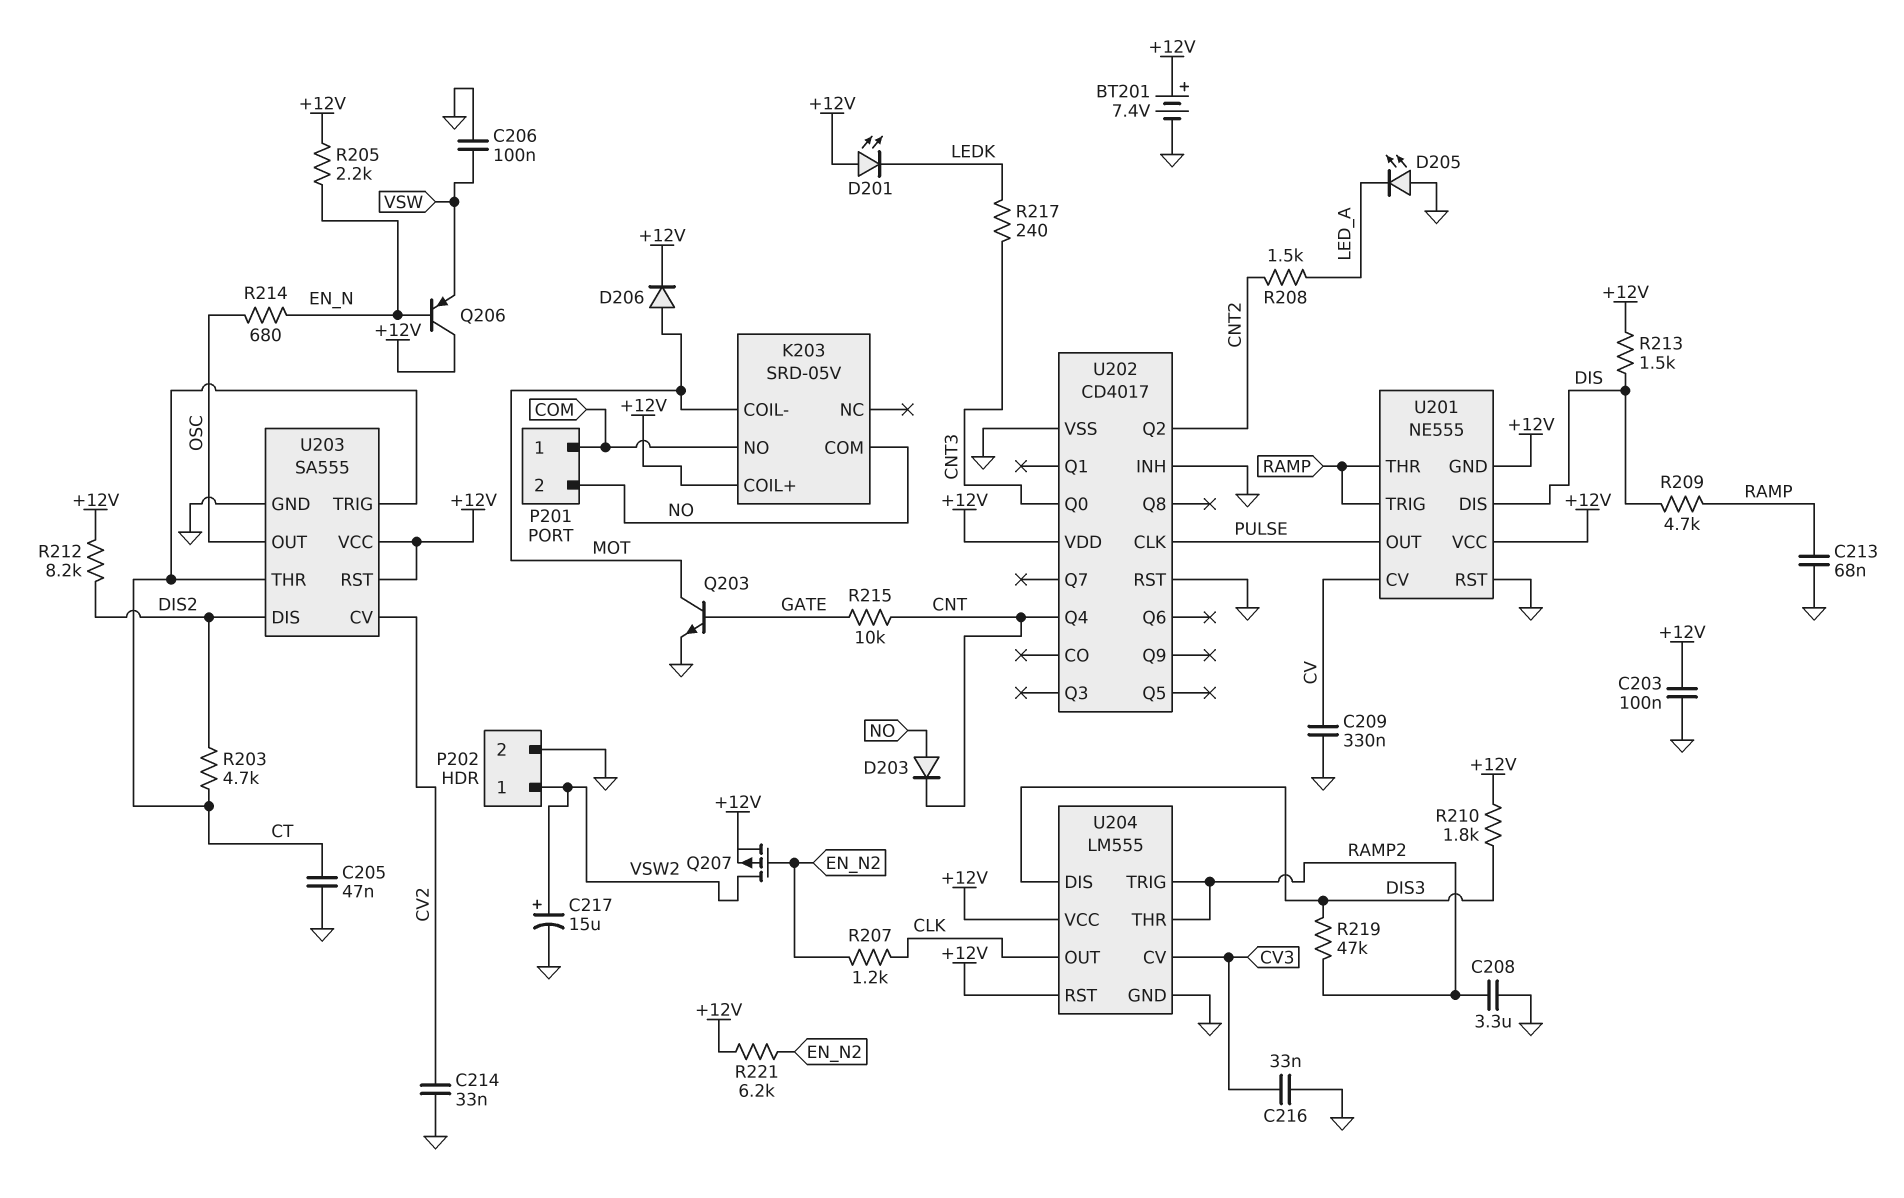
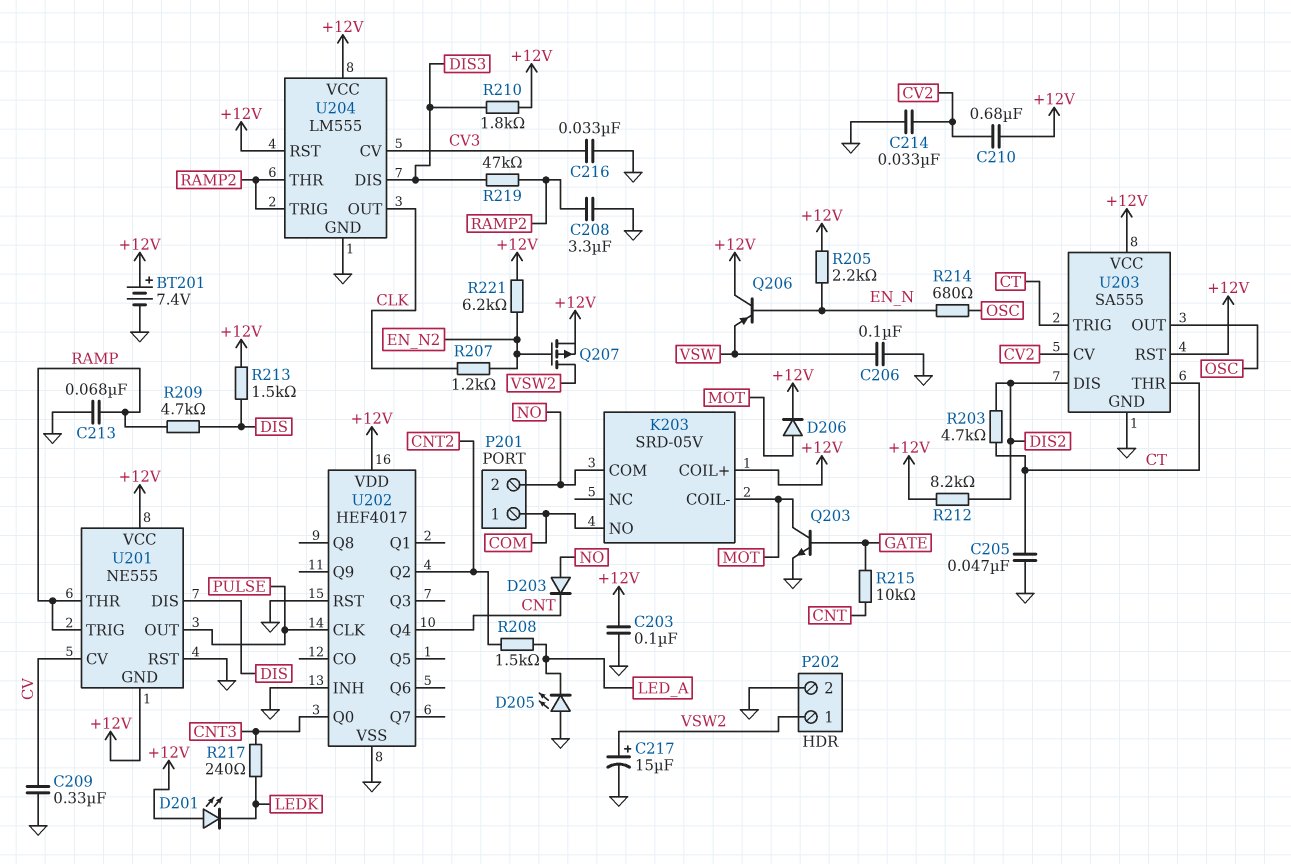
C210: none -> 680nF (+12V, CV2)
U202: CD4017 -> HEF4017

